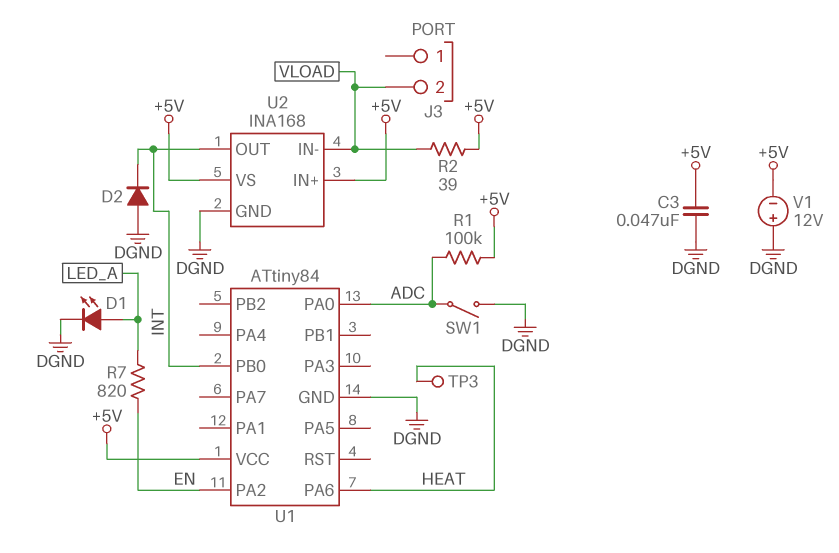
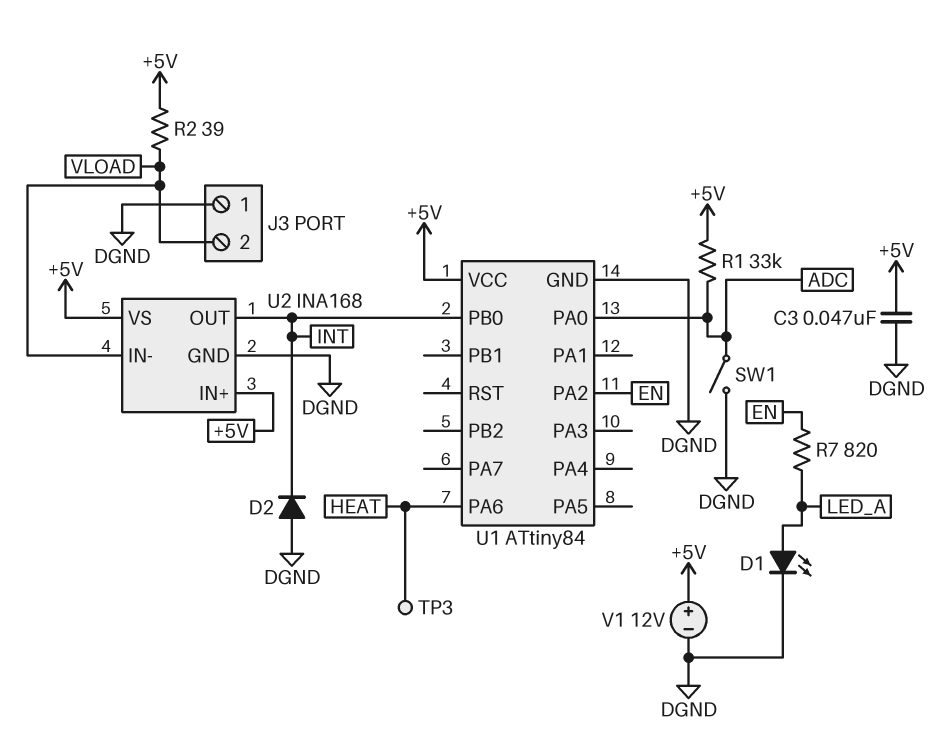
J3 pin 1: none -> DGND
R1: 100k (+5V, ADC) -> 33k (+5V, ADC)
V1: 12V (plus DGND, minus +5V) -> 12V (plus +5V, minus DGND)

